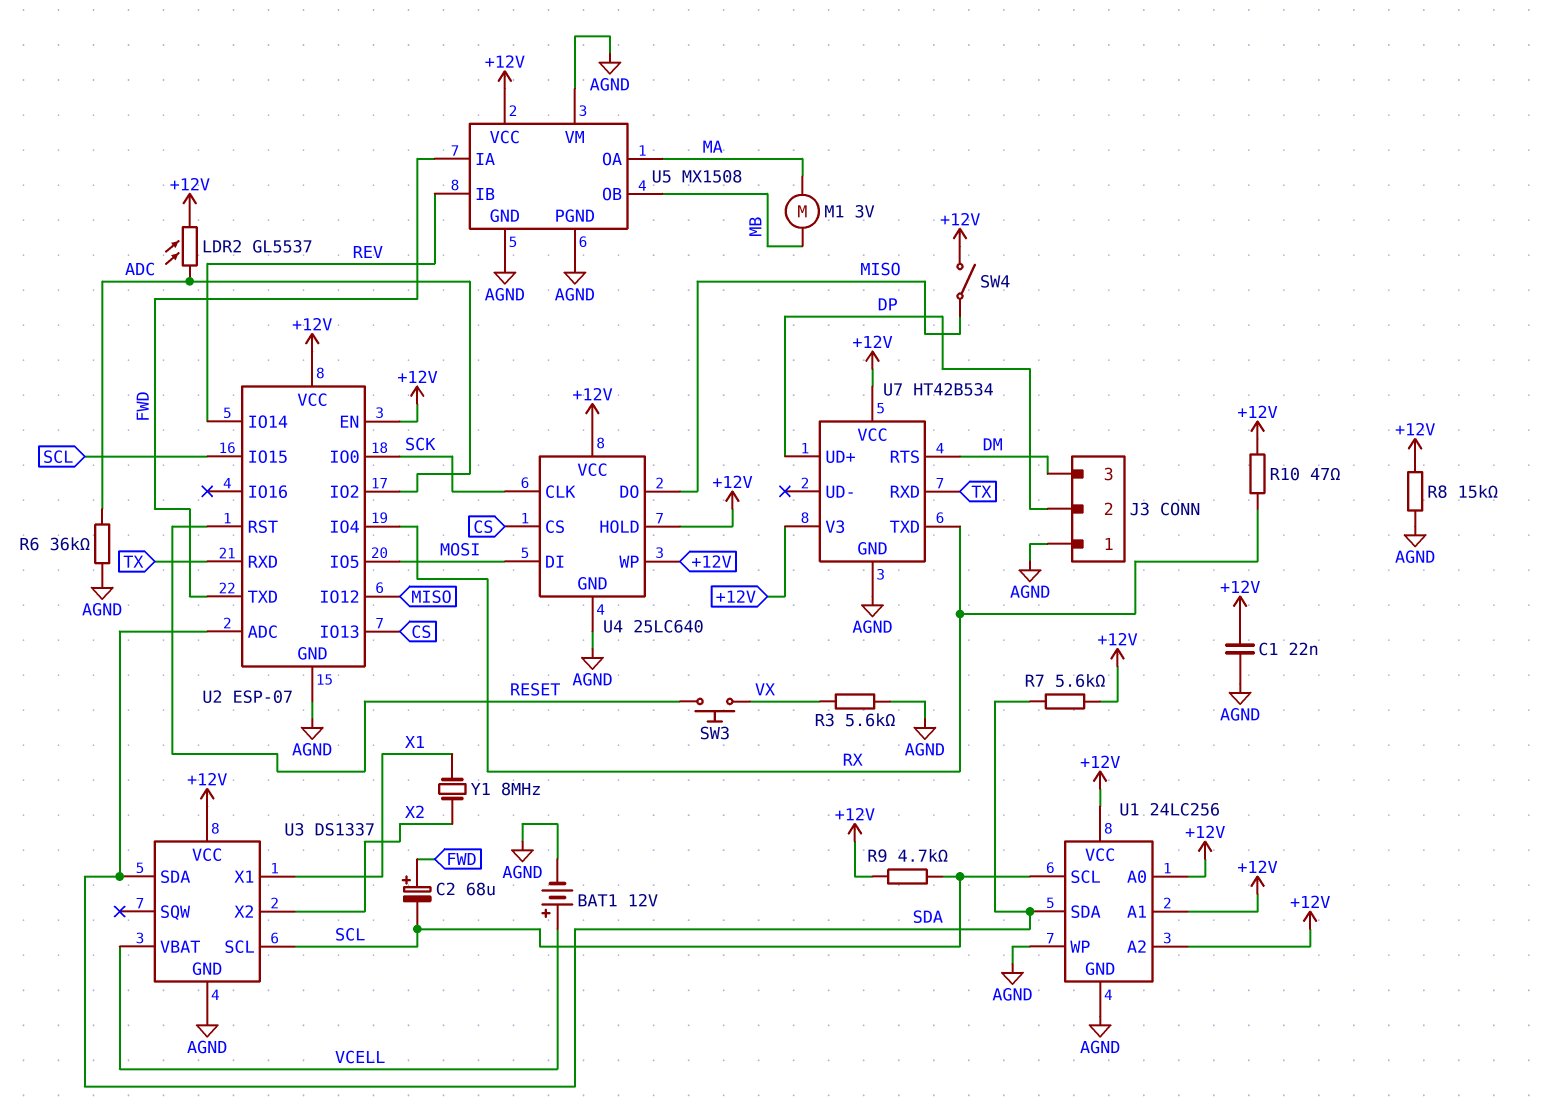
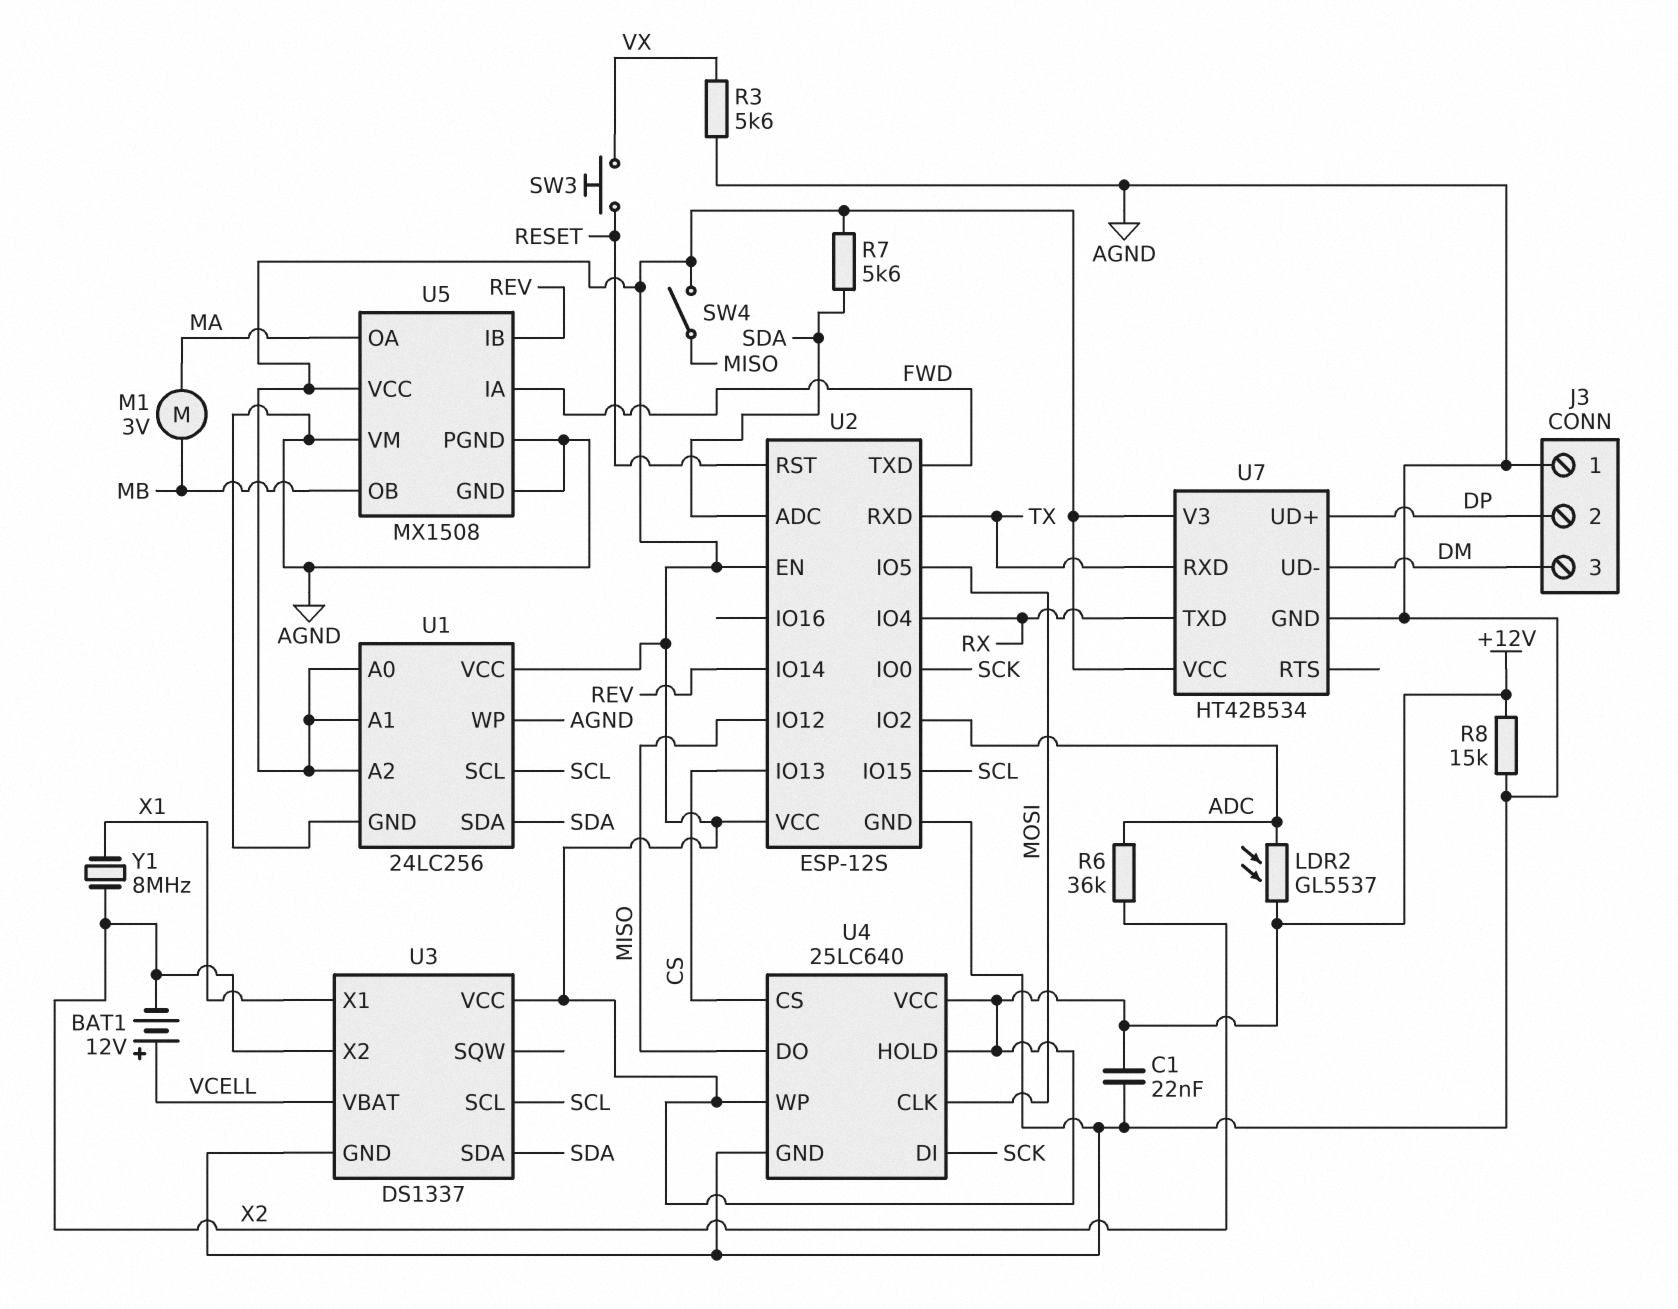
BAT1: 12V (plus VCELL, minus AGND) -> 12V (plus VCELL, minus X2)
C2: 68uF (plus FWD, minus SCL) -> none
R6: 36k (ADC, AGND) -> 36k (ADC, X2)
R9: 4.7k (+12V, SCL) -> none
R10: 47 (+12V, RX) -> none
U2: ESP-07 -> ESP-12S
U4 pin CLK: SCK -> MOSI
U4 pin DI: MOSI -> SCK
U7 pin RTS: DM -> none
U7 pin UD-: none -> DM

